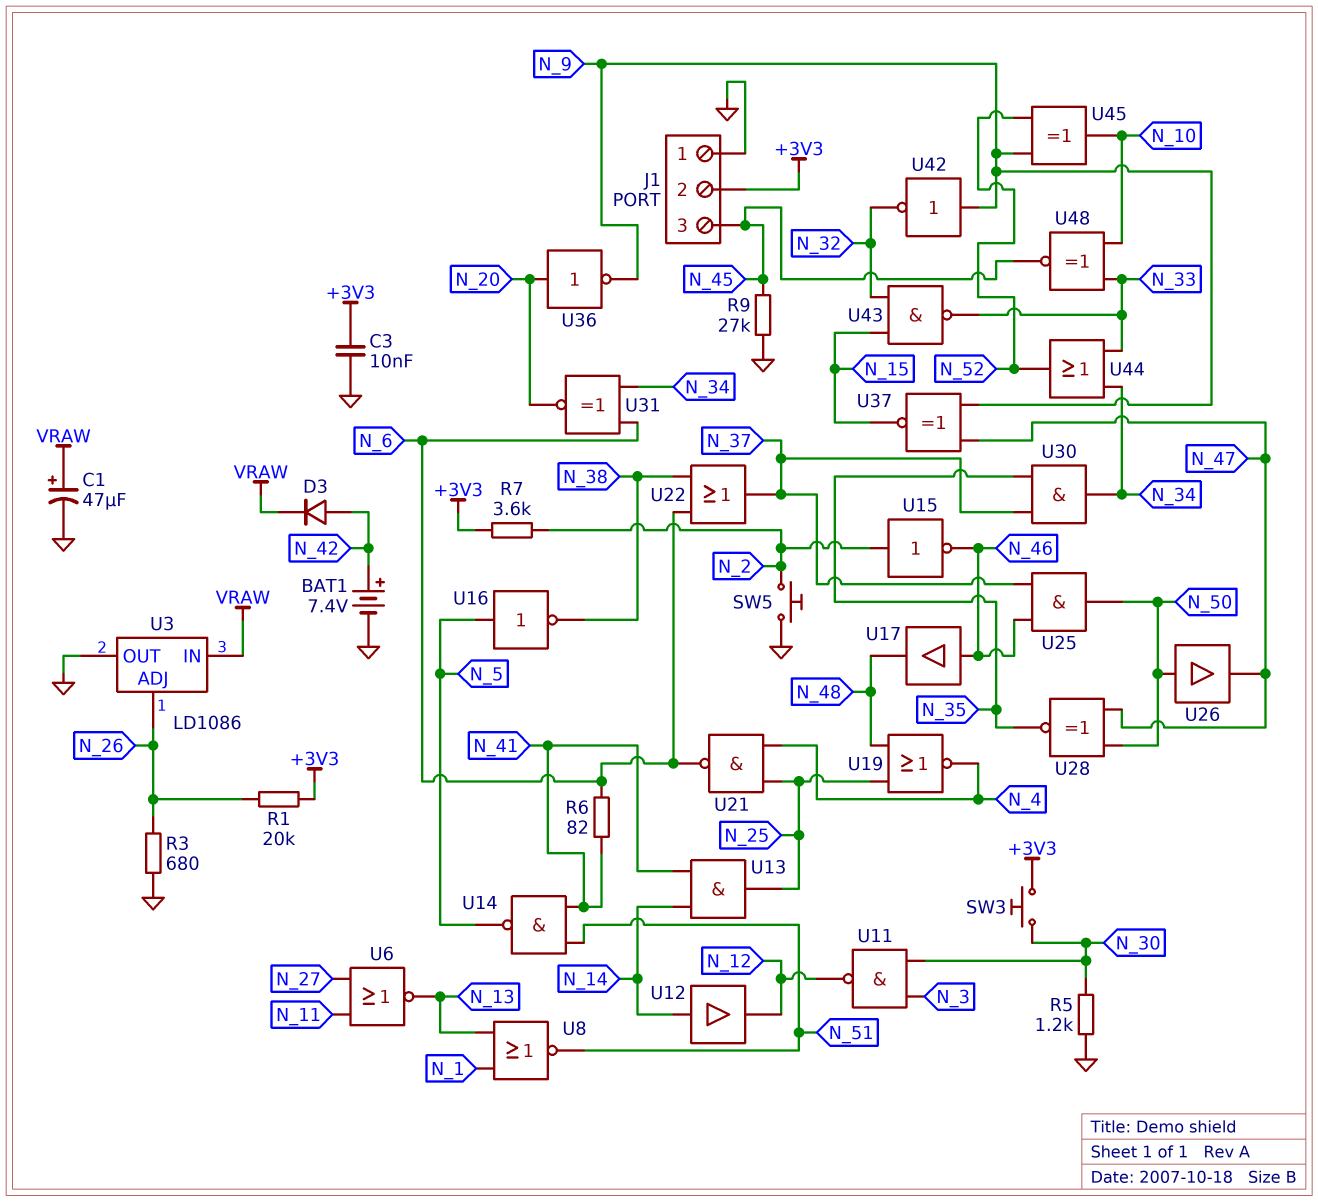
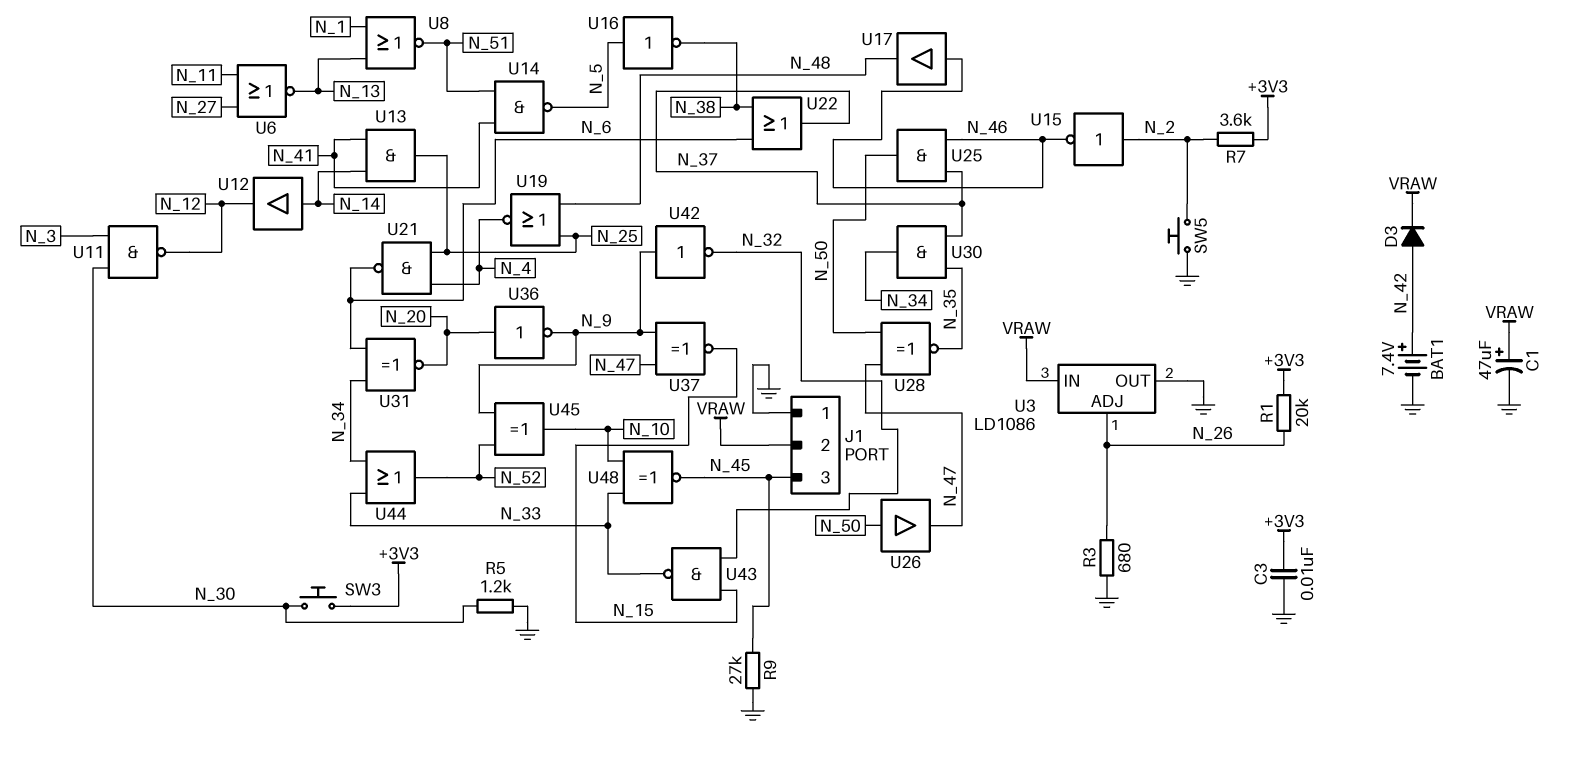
J1 pin 2: +3V3 -> VRAW
R6: 82 (N_6, N_41) -> none

